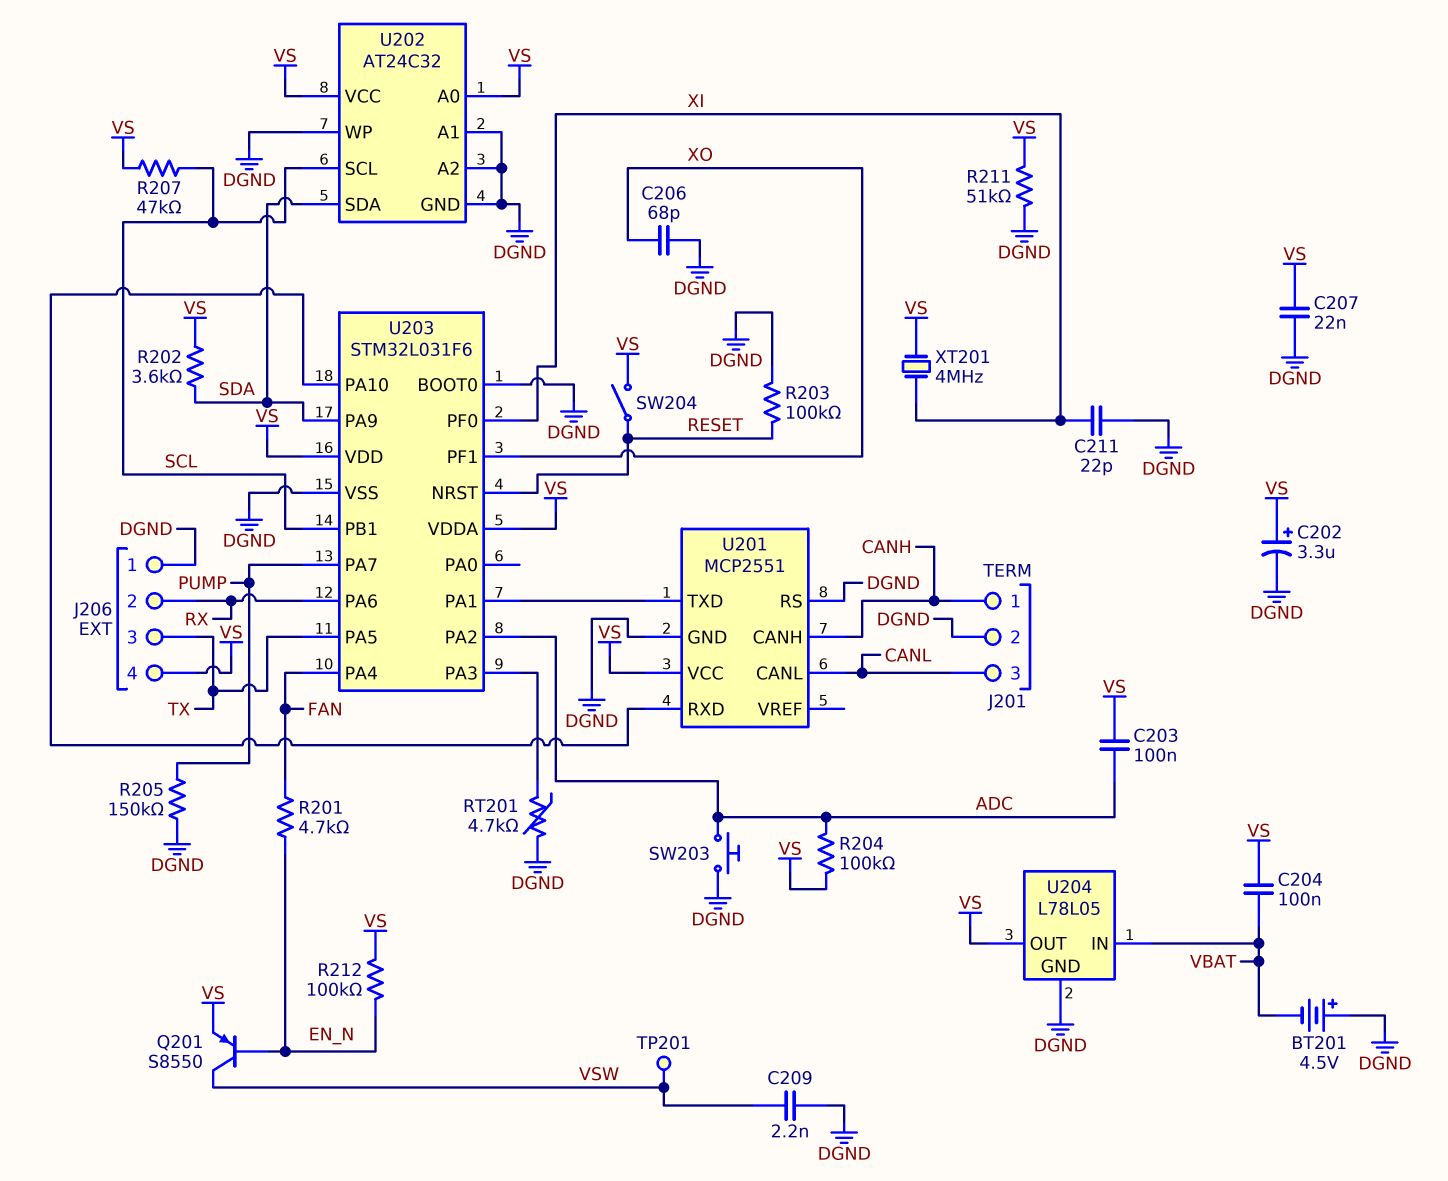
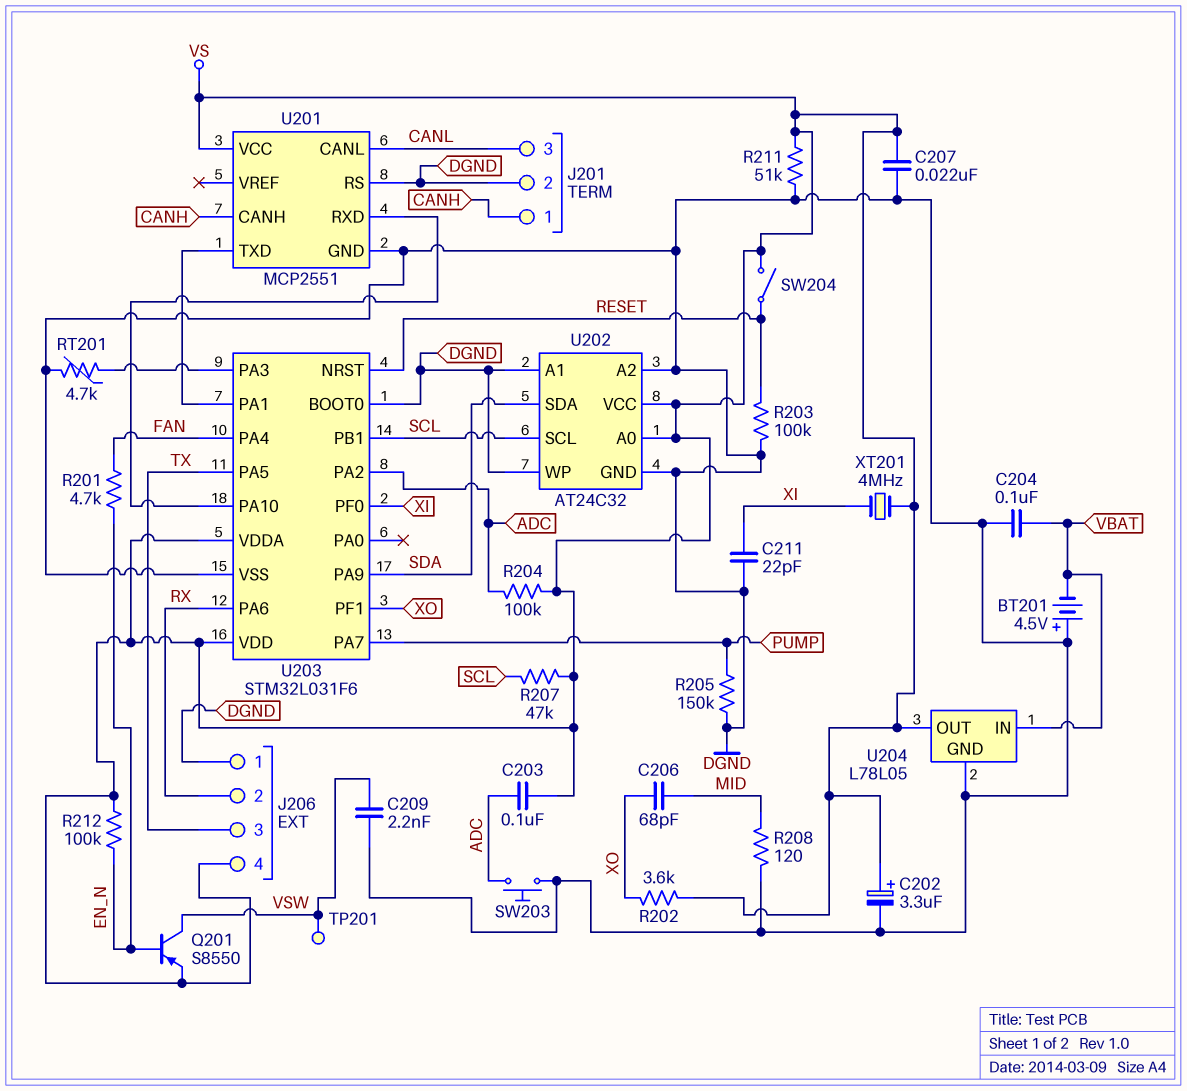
C204: 100nF (VBAT, VS) -> 100nF (DGND, VBAT)
C206: 68pF (DGND, XO) -> 68pF (MID, XO)
R202: 3.6k (SDA, VS) -> 3.6k (VS, XO)
R208: none -> 120 (DGND, MID)

